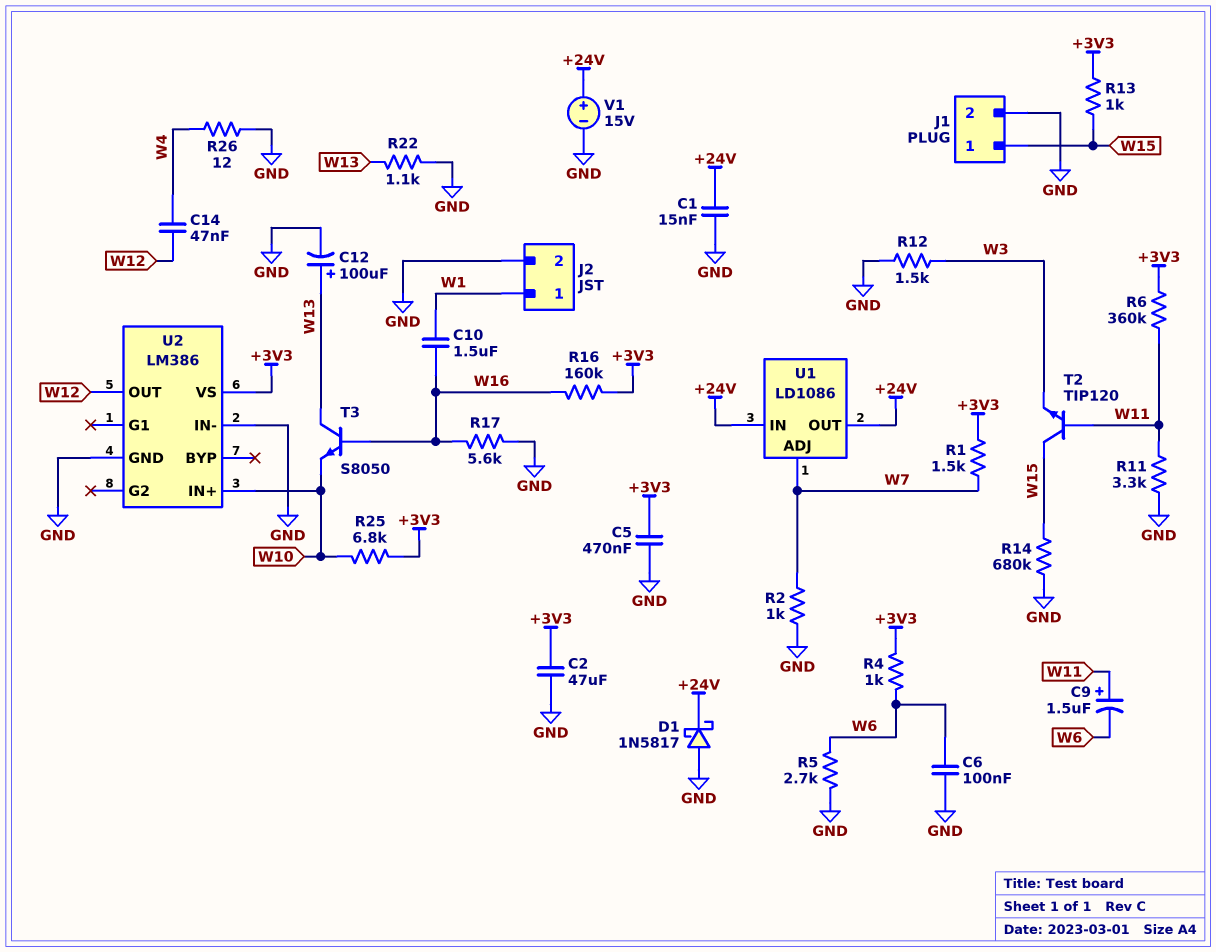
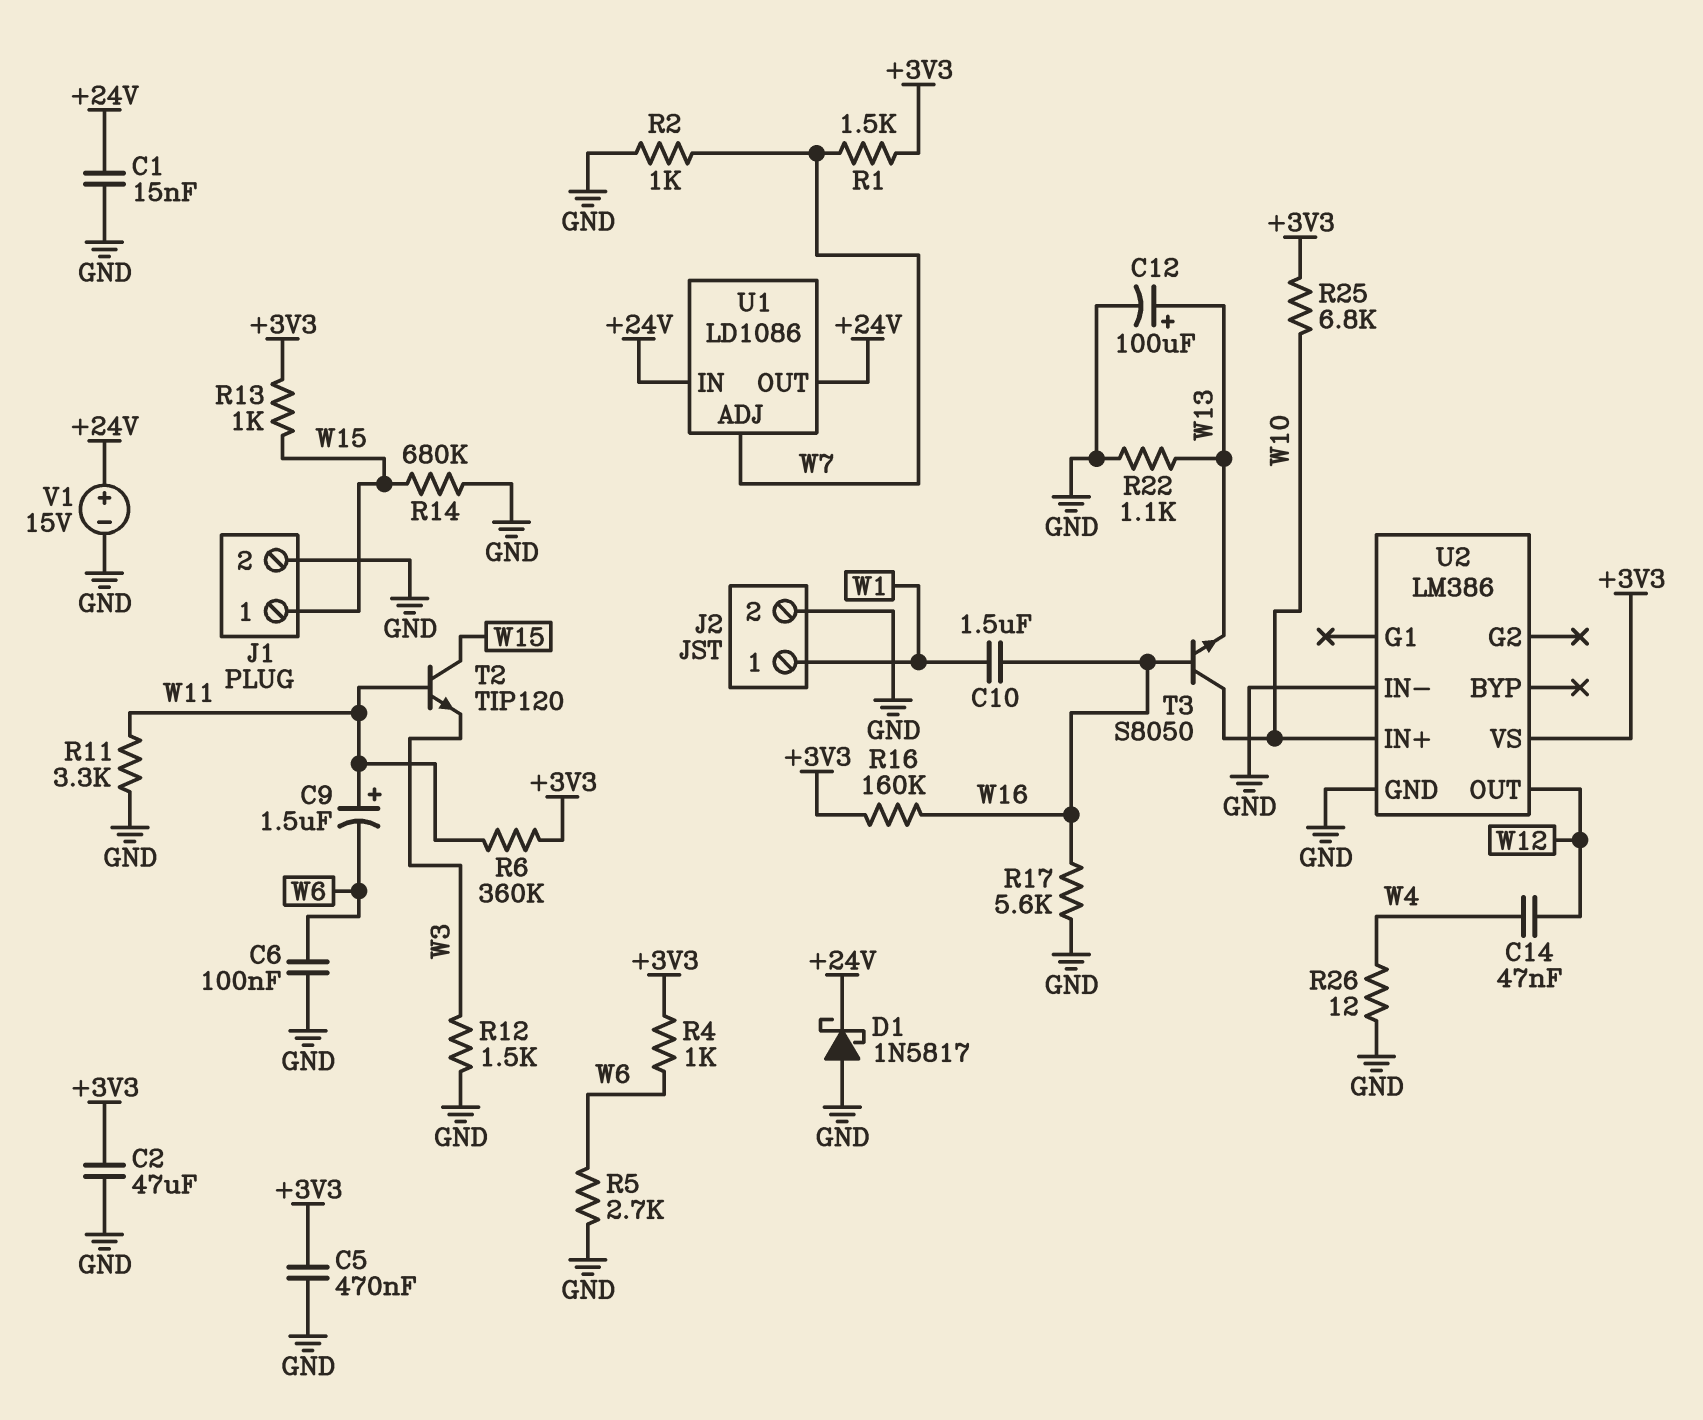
T3: NPN S8050 (B W16, C W13, E W10) -> NPN S8050 (B W16, C W10, E W13)

